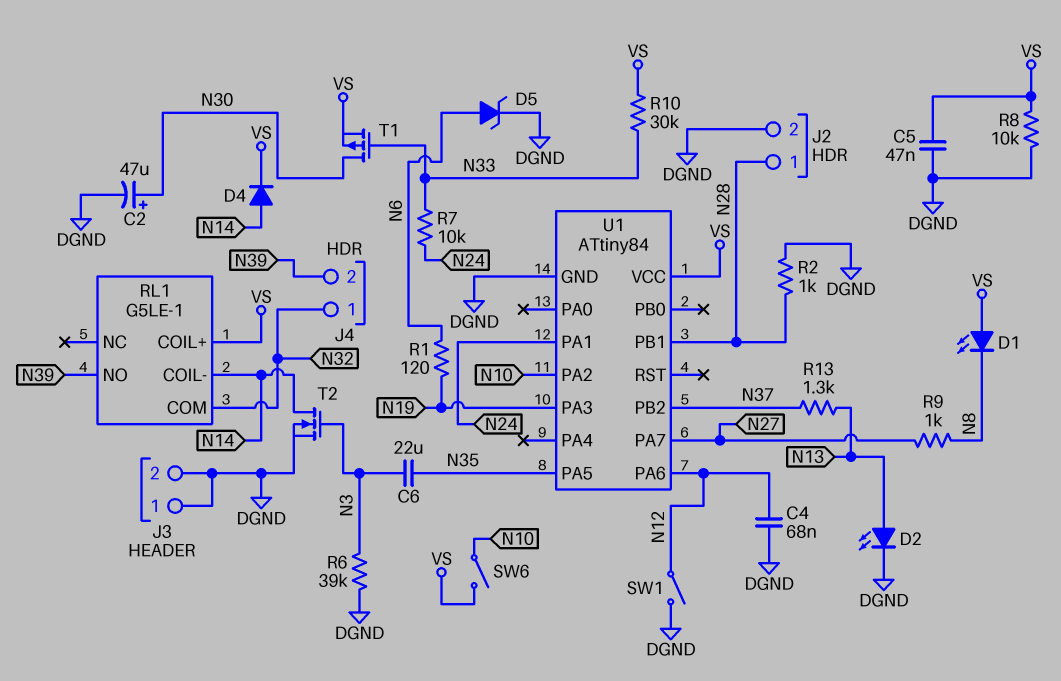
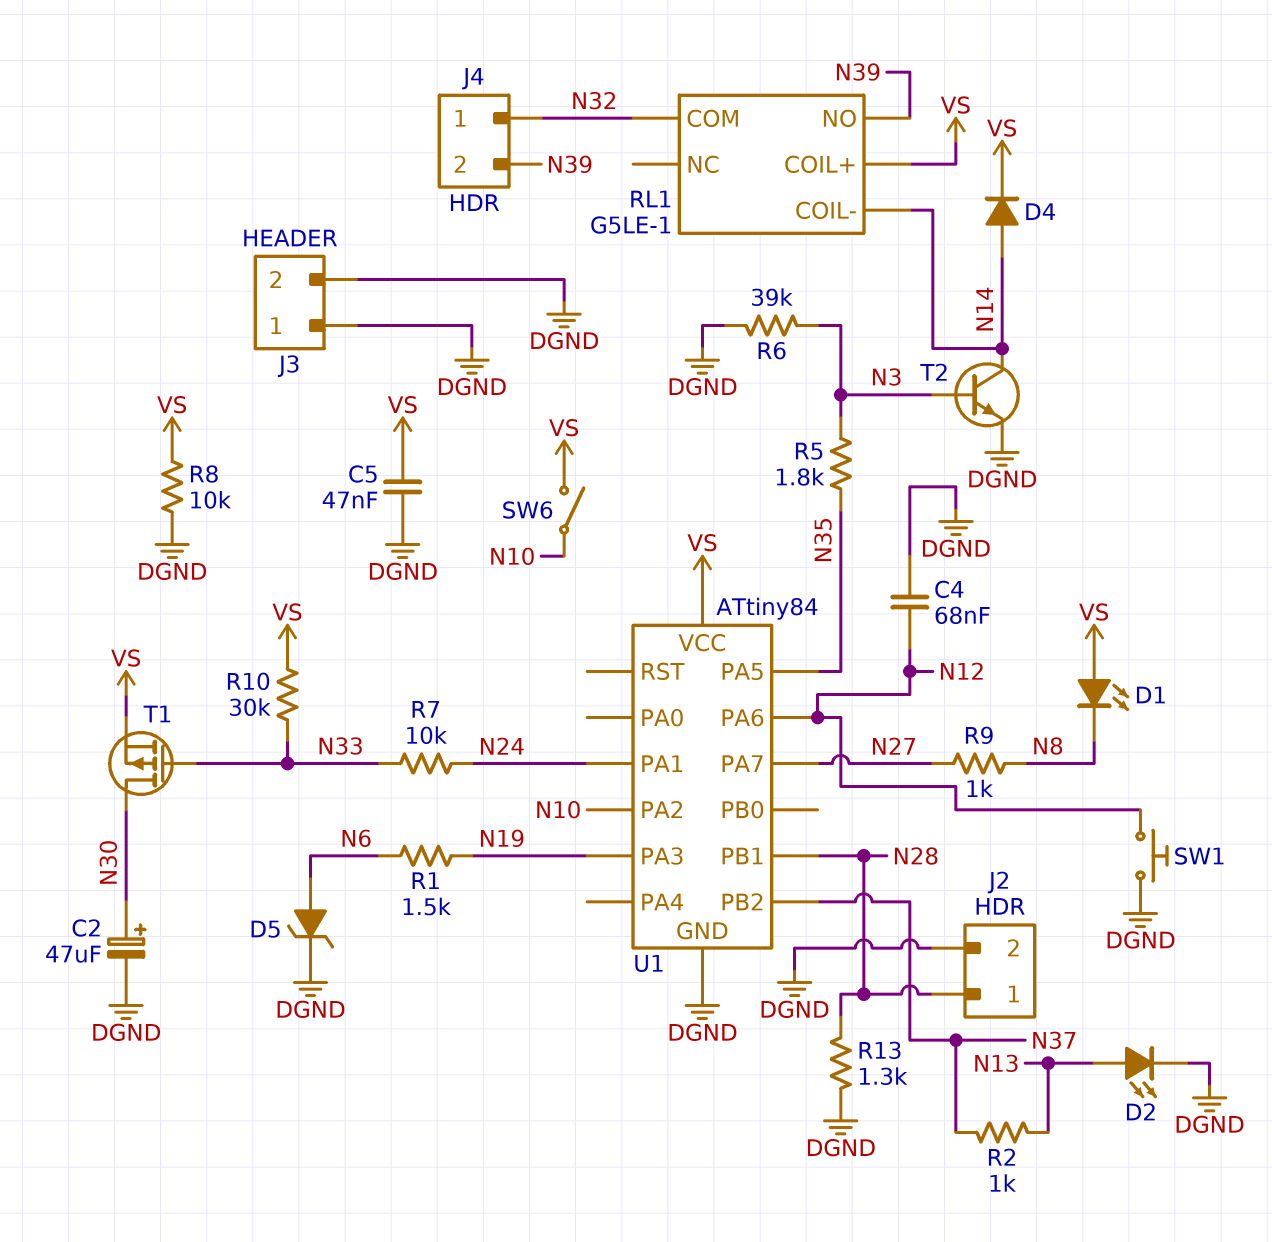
C6: 22uF (N3, N35) -> none
R1: 120 (N6, N19) -> 1.5k (N6, N19)
R2: 1k (DGND, N28) -> 1k (N13, N37)
R5: none -> 1.8k (N3, N35)
R13: 1.3k (N13, N37) -> 1.3k (DGND, N28)
SW1: switch (DGND, N12) -> button (DGND, N12)
T2: NMOS (G N3, D N14, S DGND) -> NPN (B N3, C N14, E DGND)

